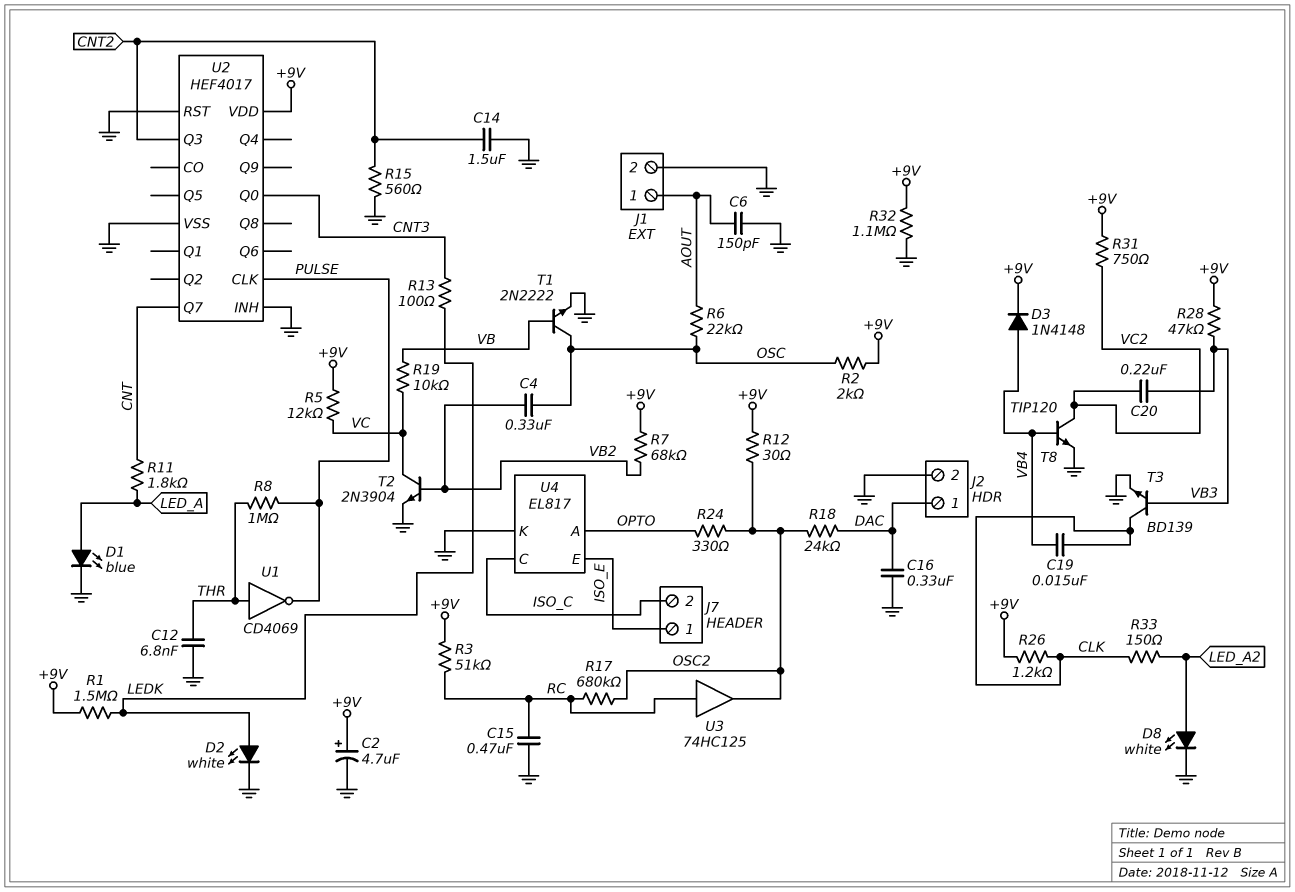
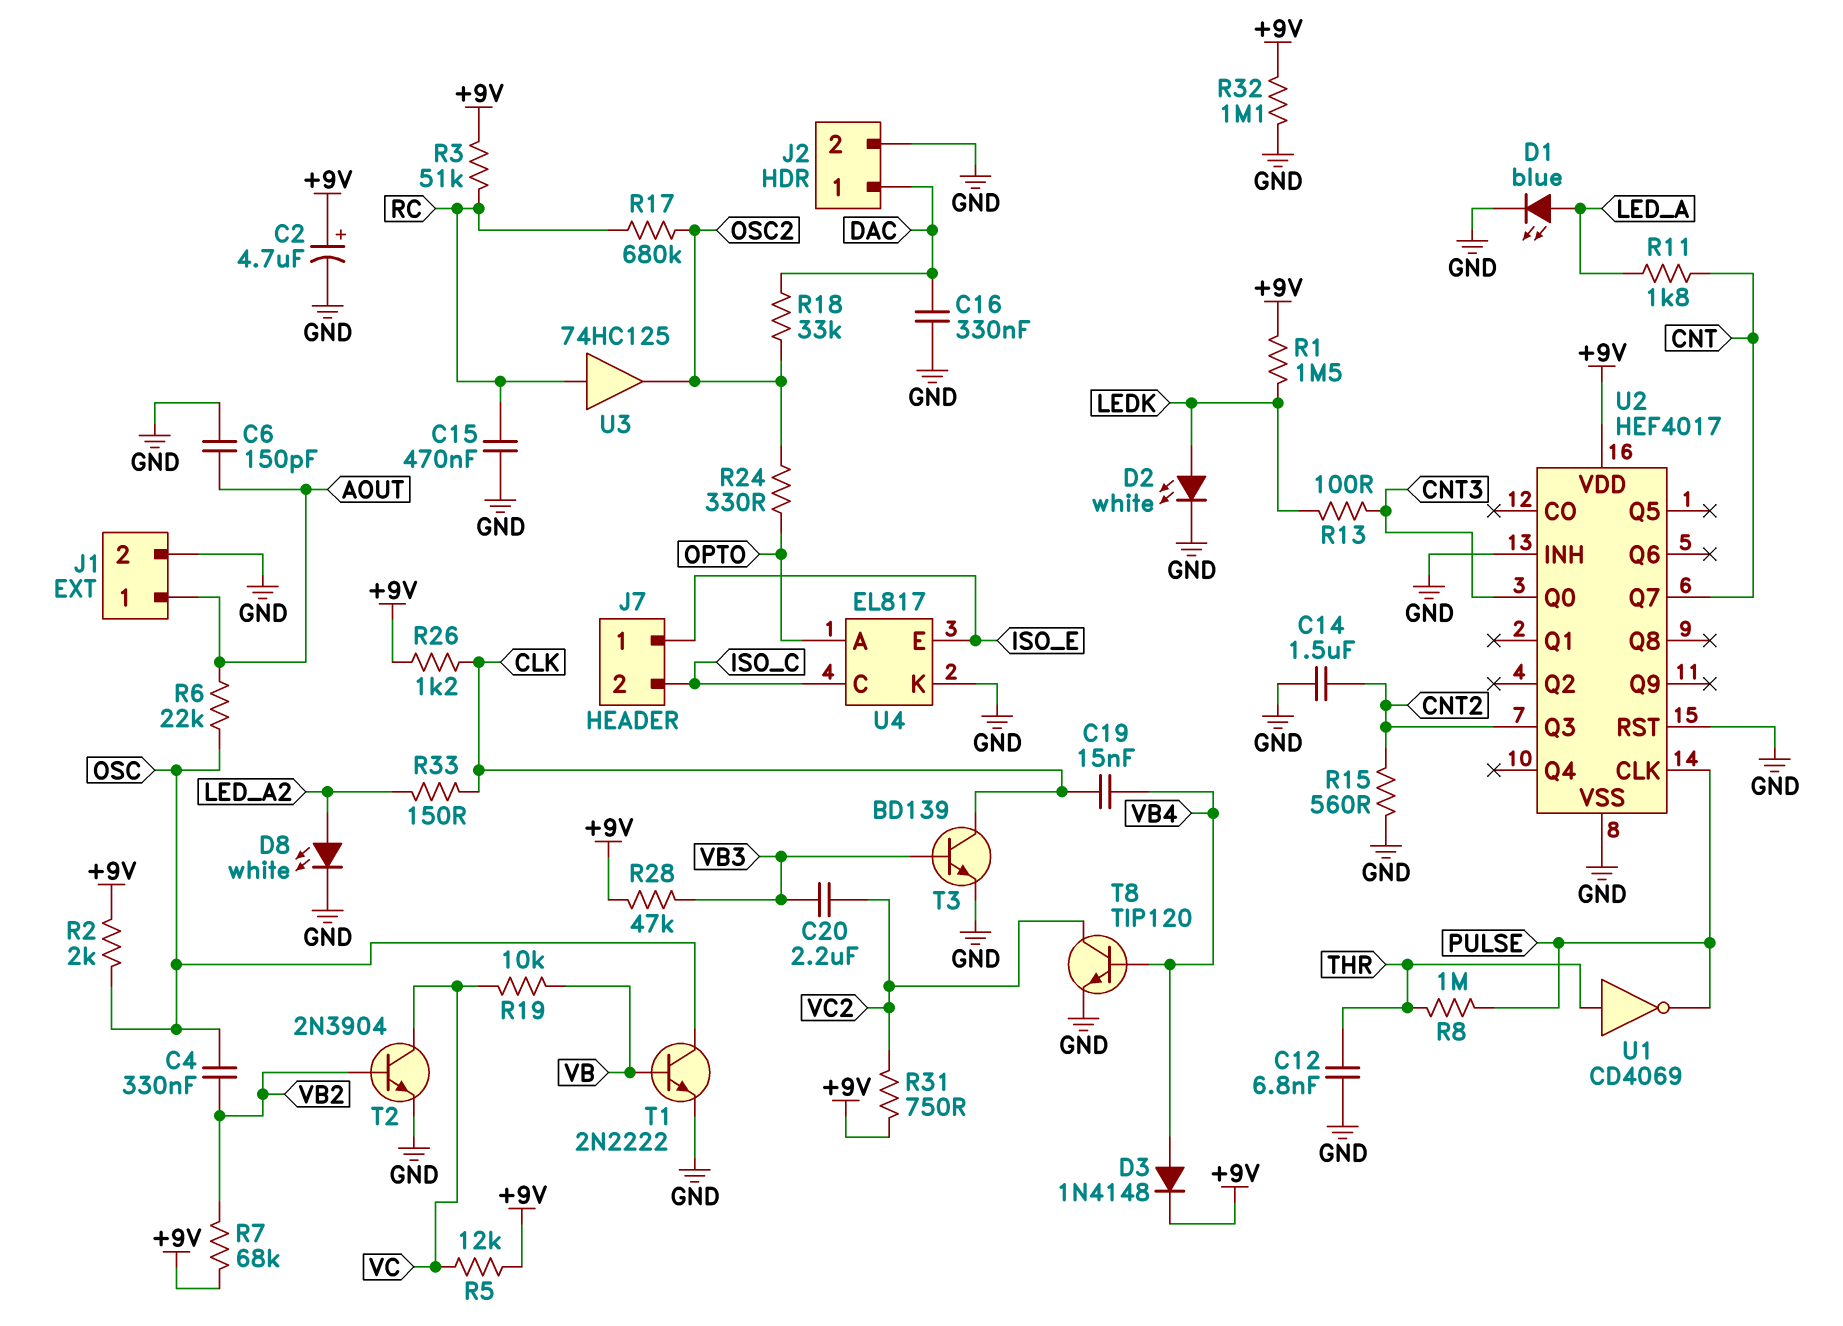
C20: 220nF (VB3, VC2) -> 2.2uF (VB3, VC2)
R12: 30 (+9V, OSC2) -> none
R18: 24k (DAC, OSC2) -> 33k (DAC, OSC2)

